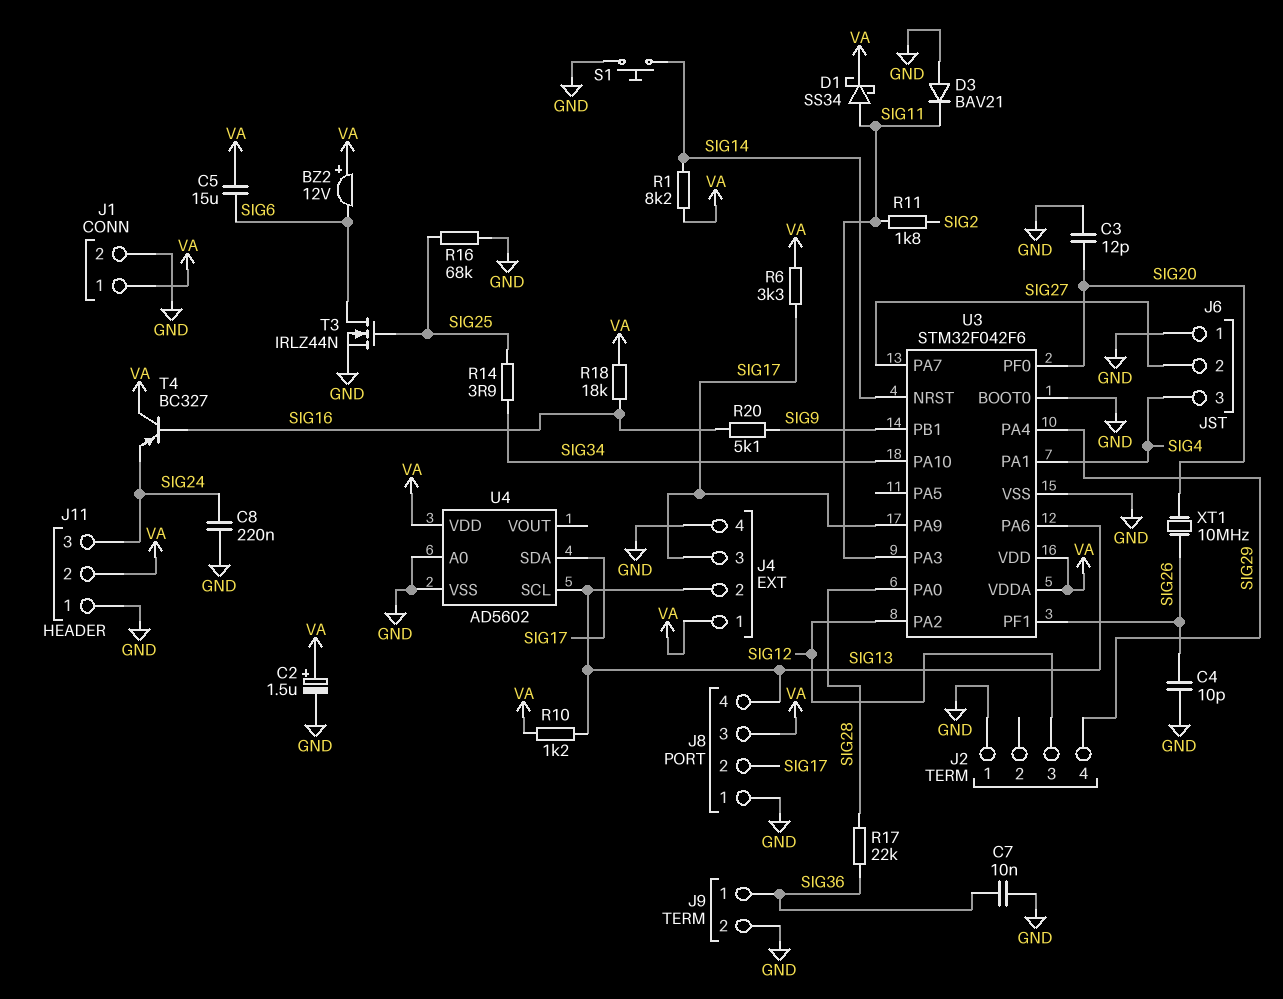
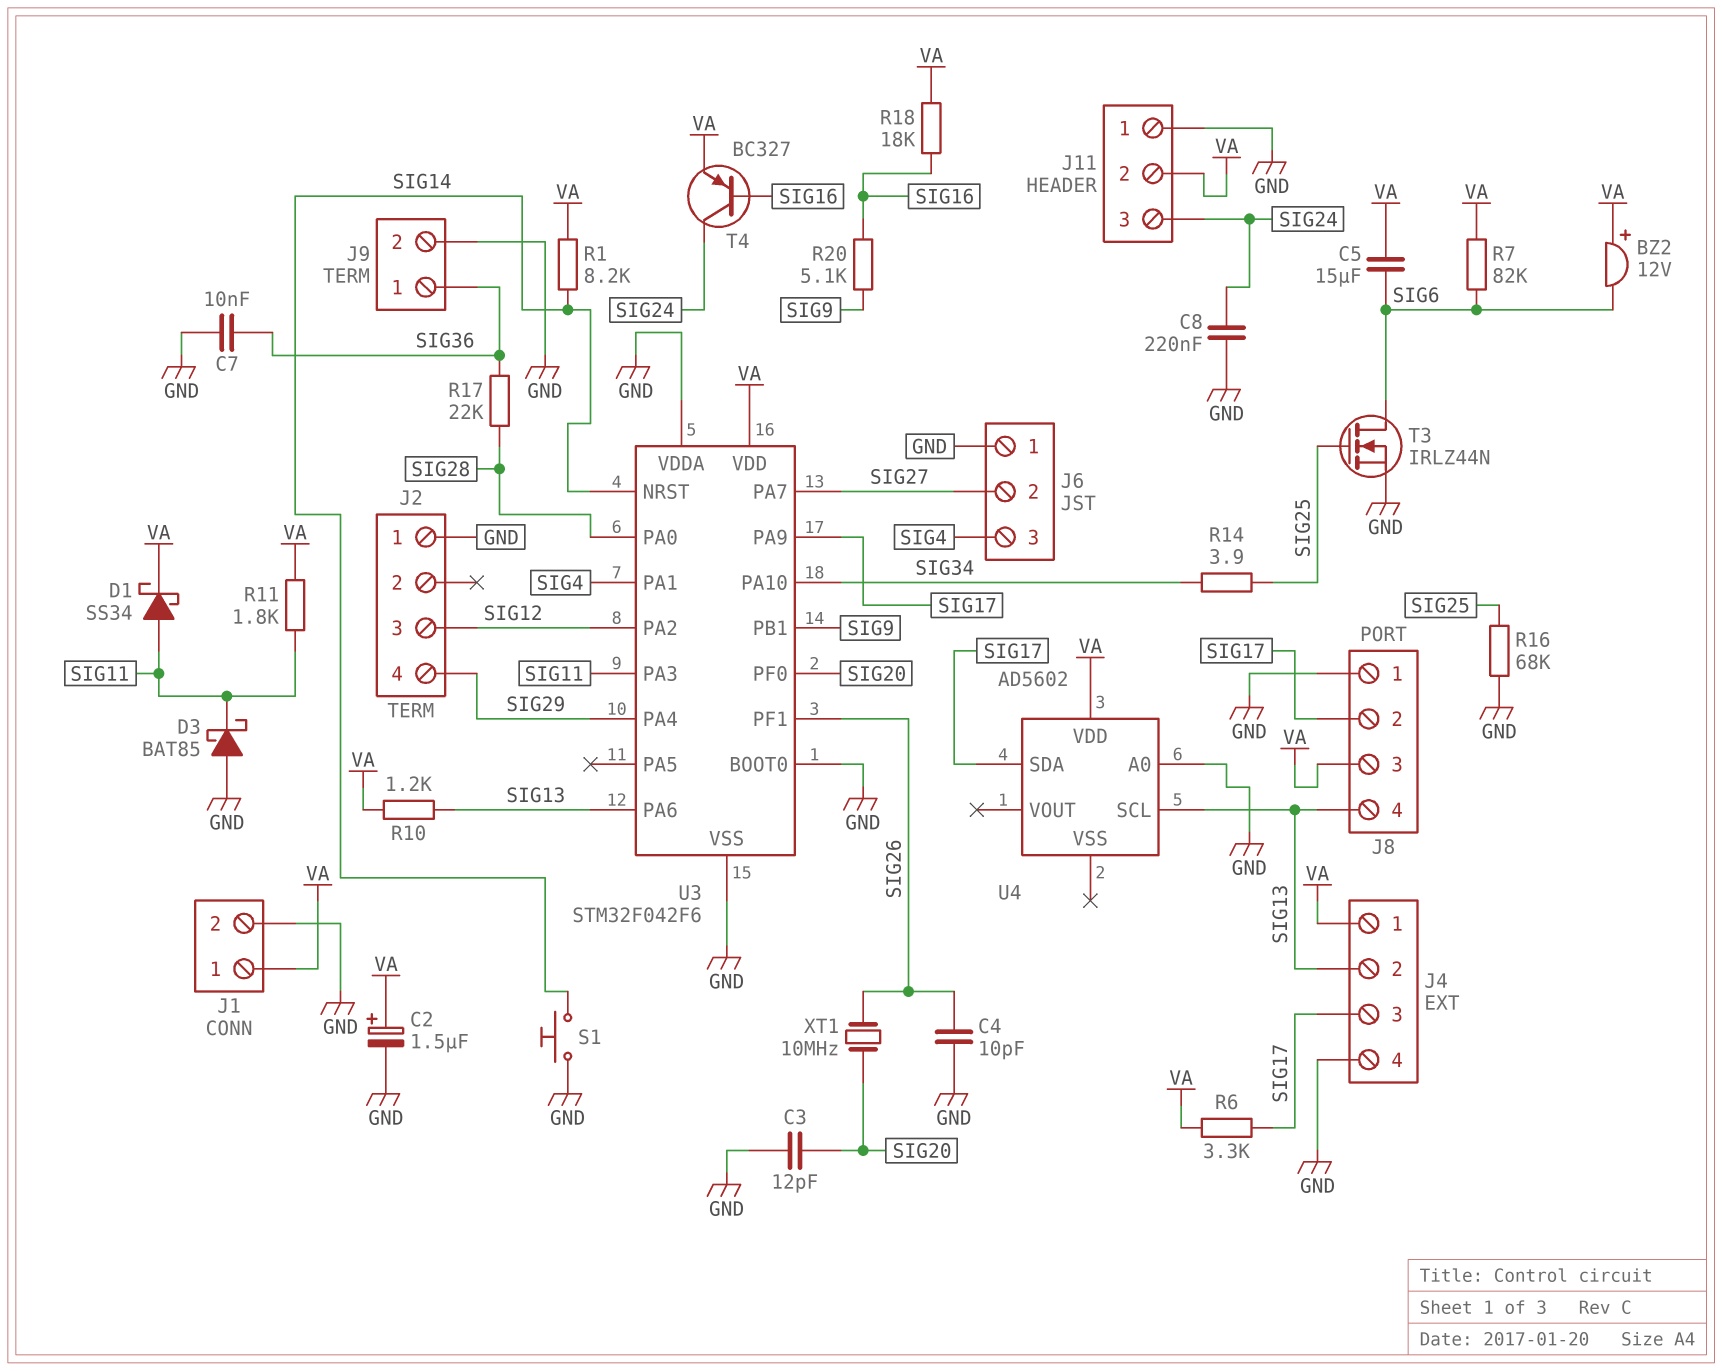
D3: diode BAV21 (A GND, K SIG11) -> schottky BAT85 (A GND, K SIG11)
R7: none -> 82k (SIG6, VA)
R11: 1.8k (SIG2, SIG11) -> 1.8k (SIG11, VA)
T4: PNP BC327 (B SIG16, C VA, E SIG24) -> PNP BC327 (B SIG16, C SIG24, E VA)
U3 pin VDDA: VA -> GND
U4 pin VSS: GND -> none

